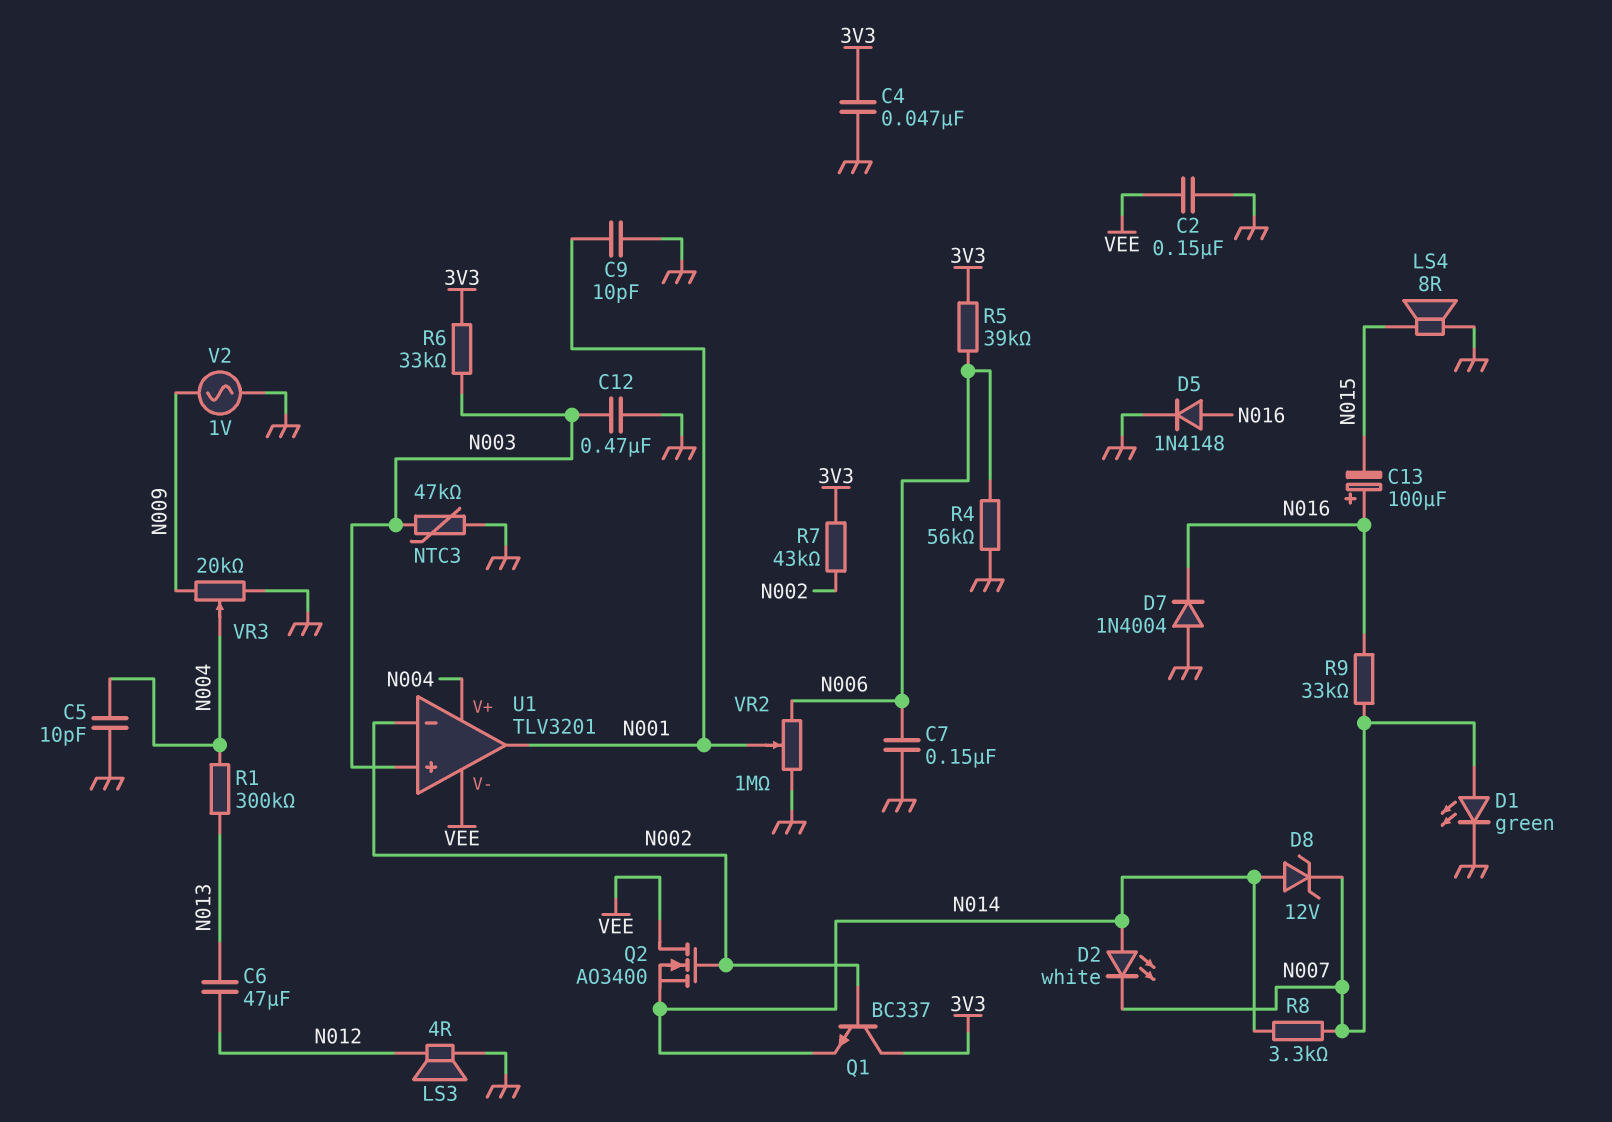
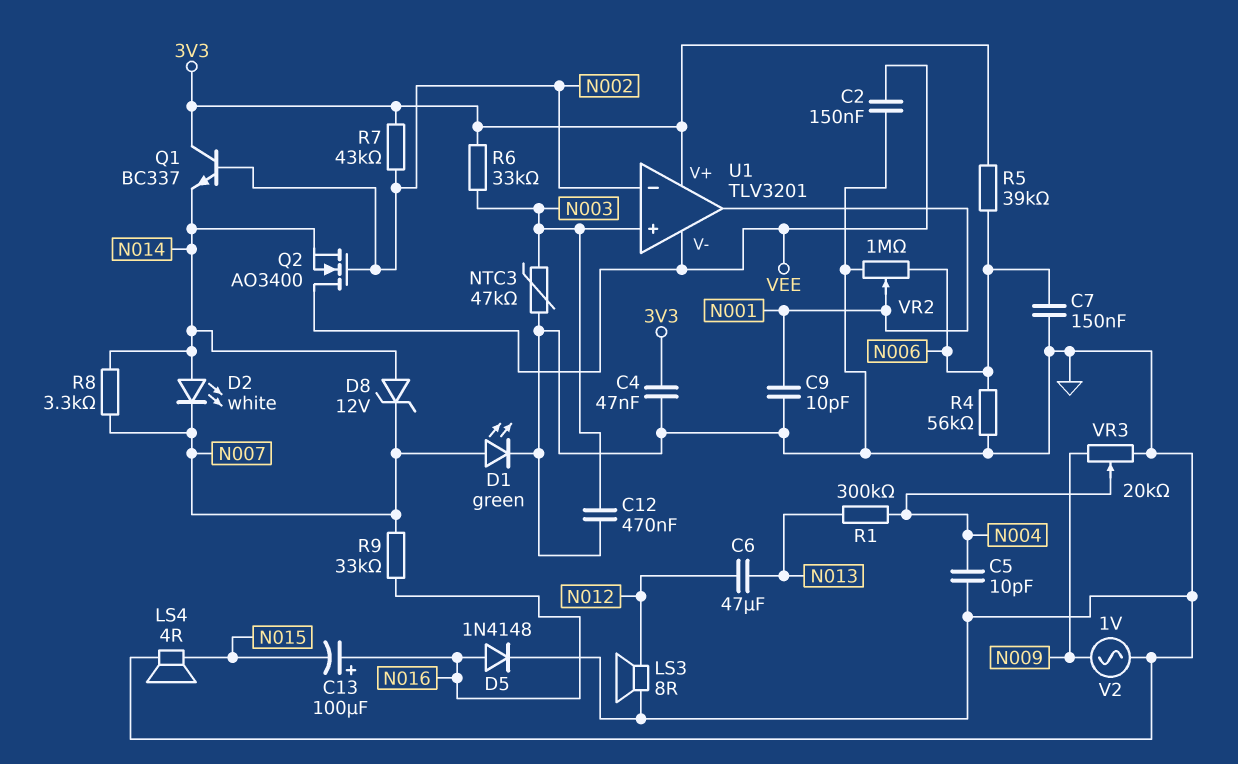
D7: diode 1N4004 (A GND, K N016) -> none
LS3: speaker 4R (GND, N012) -> speaker 8R (GND, N012)
LS4: speaker 8R (GND, N015) -> speaker 4R (GND, N015)
U1 pin V+: N004 -> 3V3

